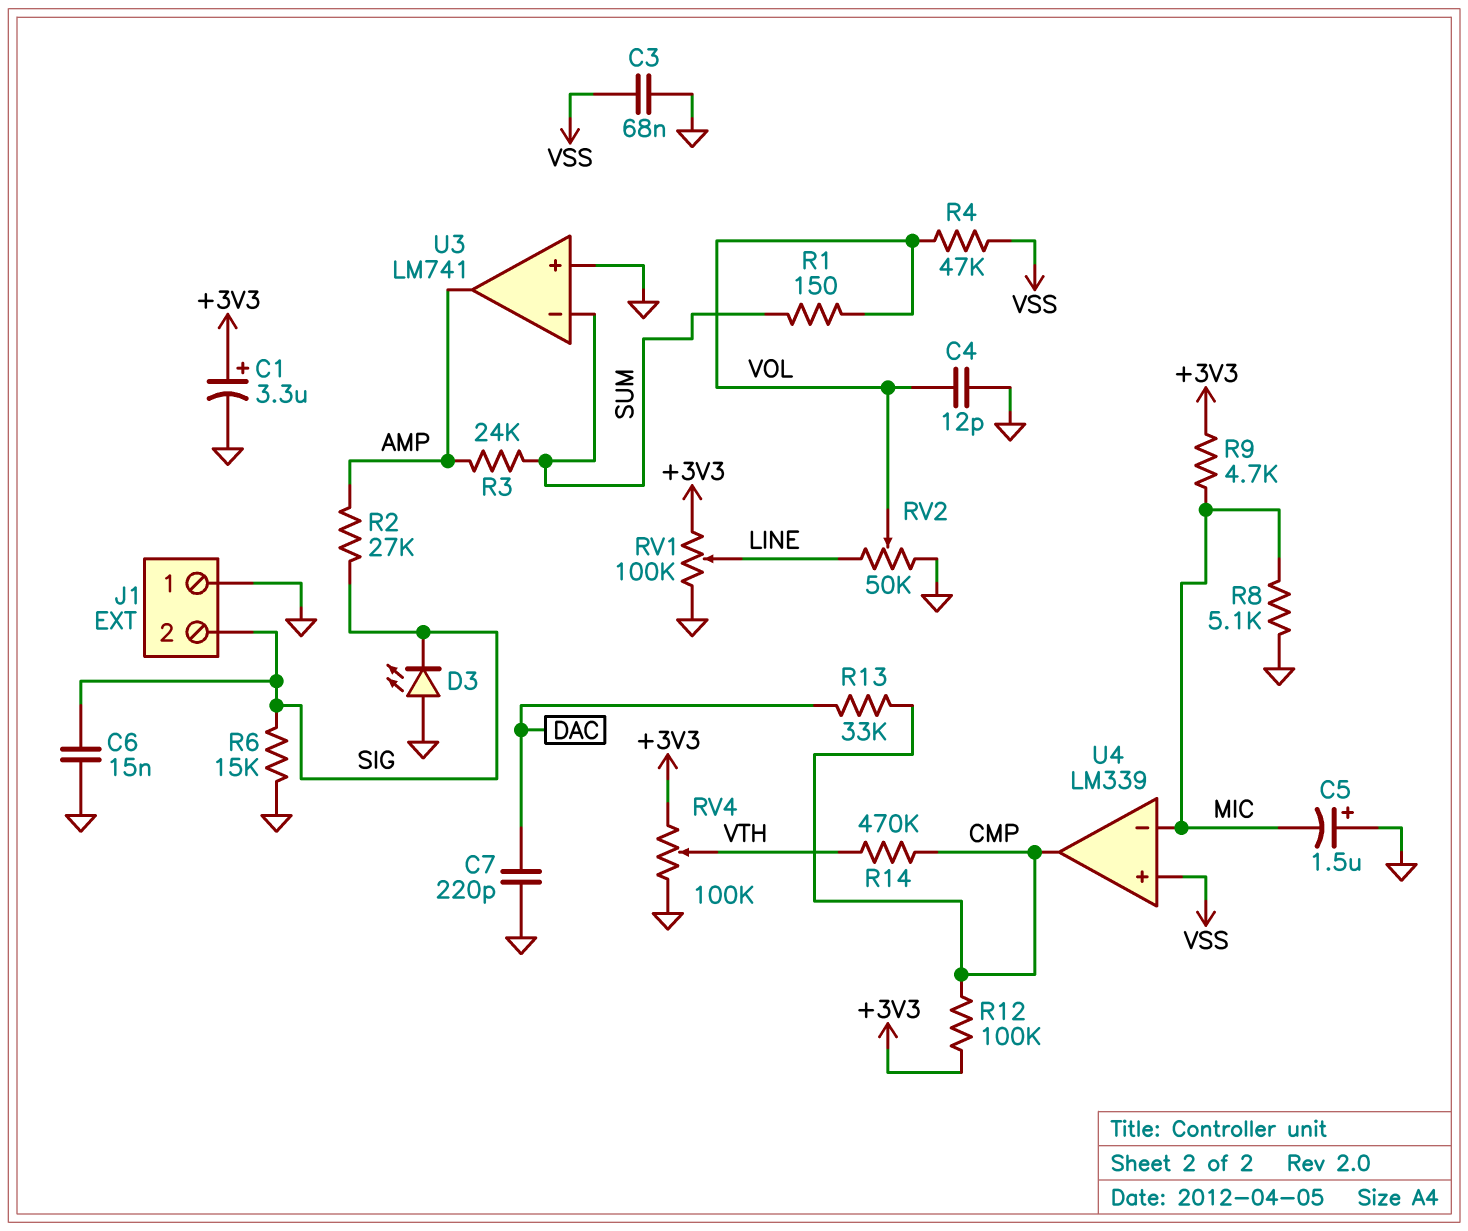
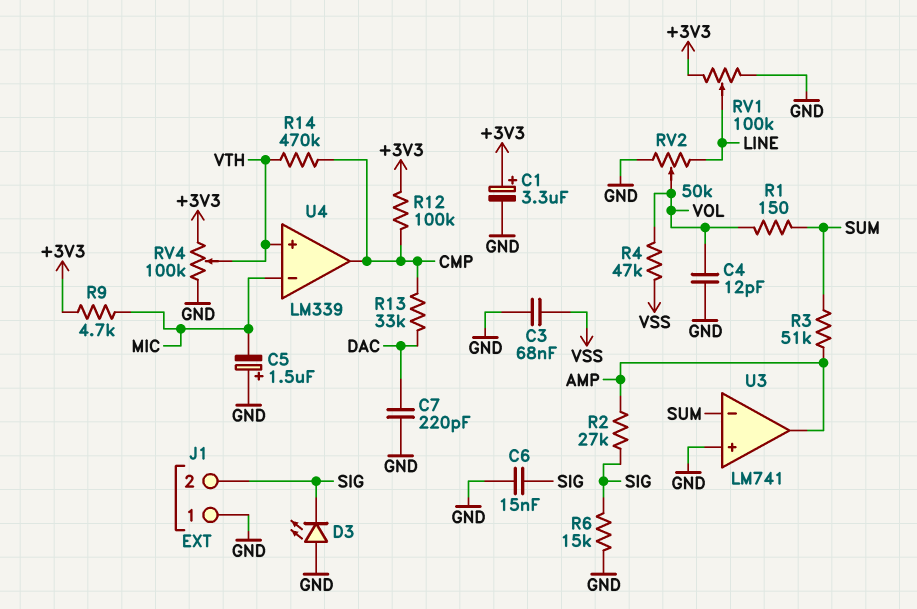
R3: 24k (AMP, SUM) -> 51k (AMP, SUM)
R8: 5.1k (GND, MIC) -> none
U4 pin in+: VSS -> VTH

